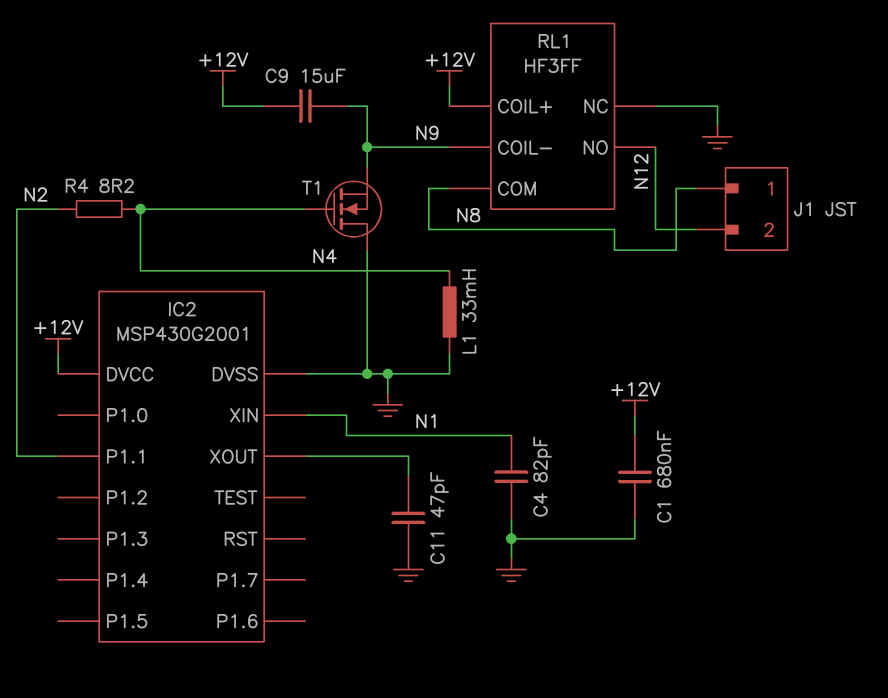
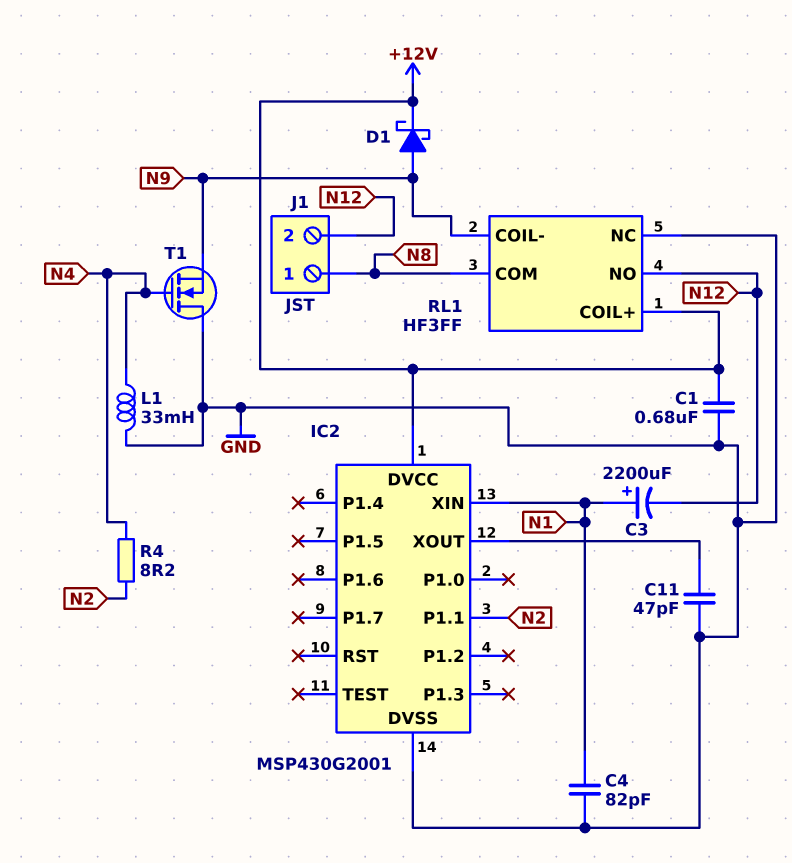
C3: none -> 2200uF (plus N1, minus N12)
C9: 15uF (+12V, N9) -> none
D1: none -> schottky (A N9, K +12V)

